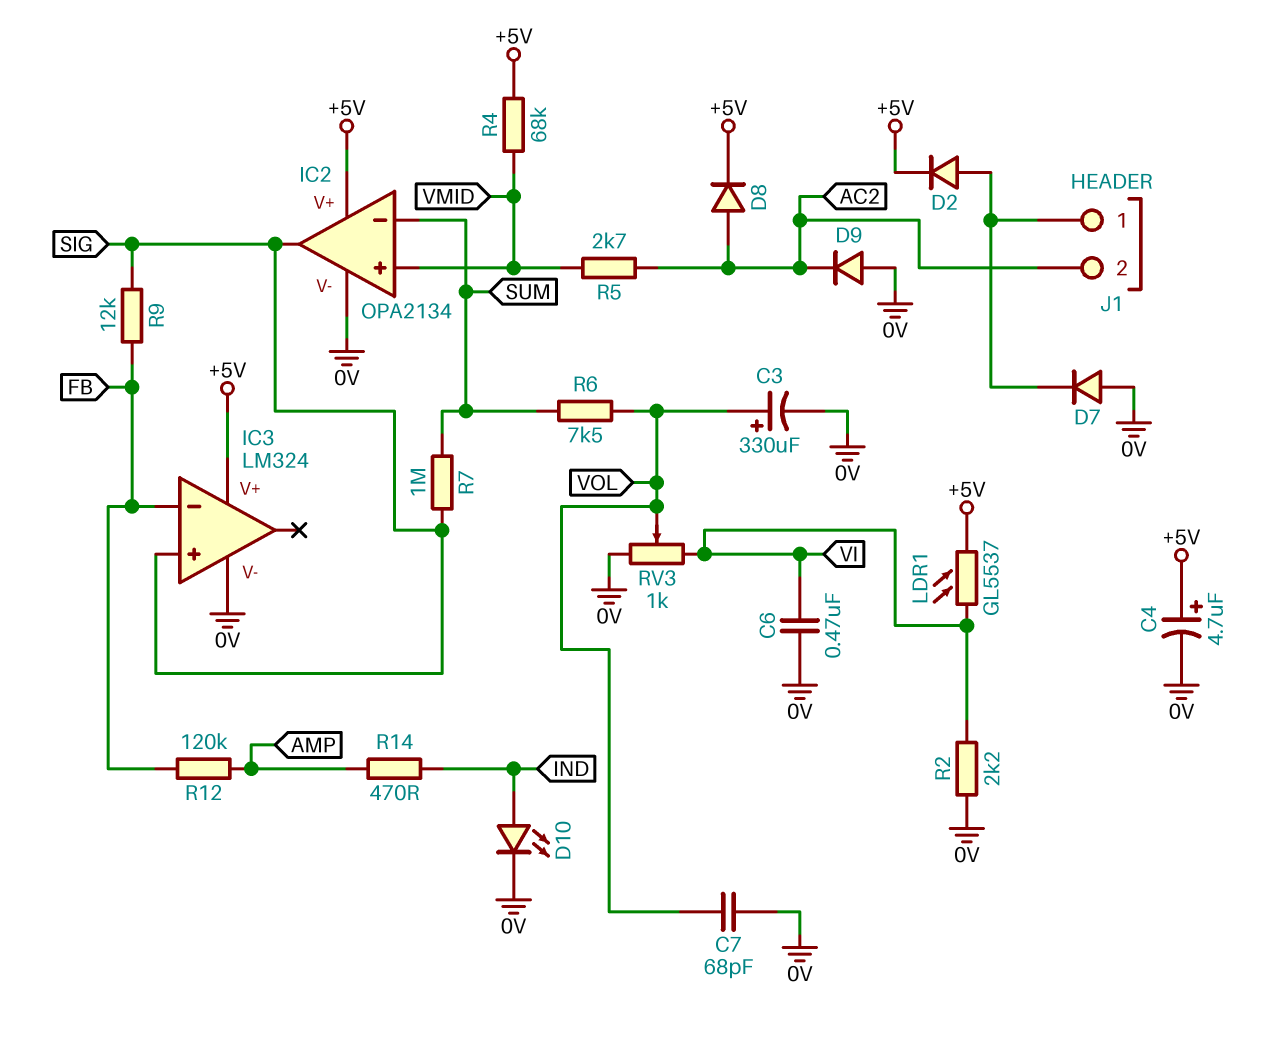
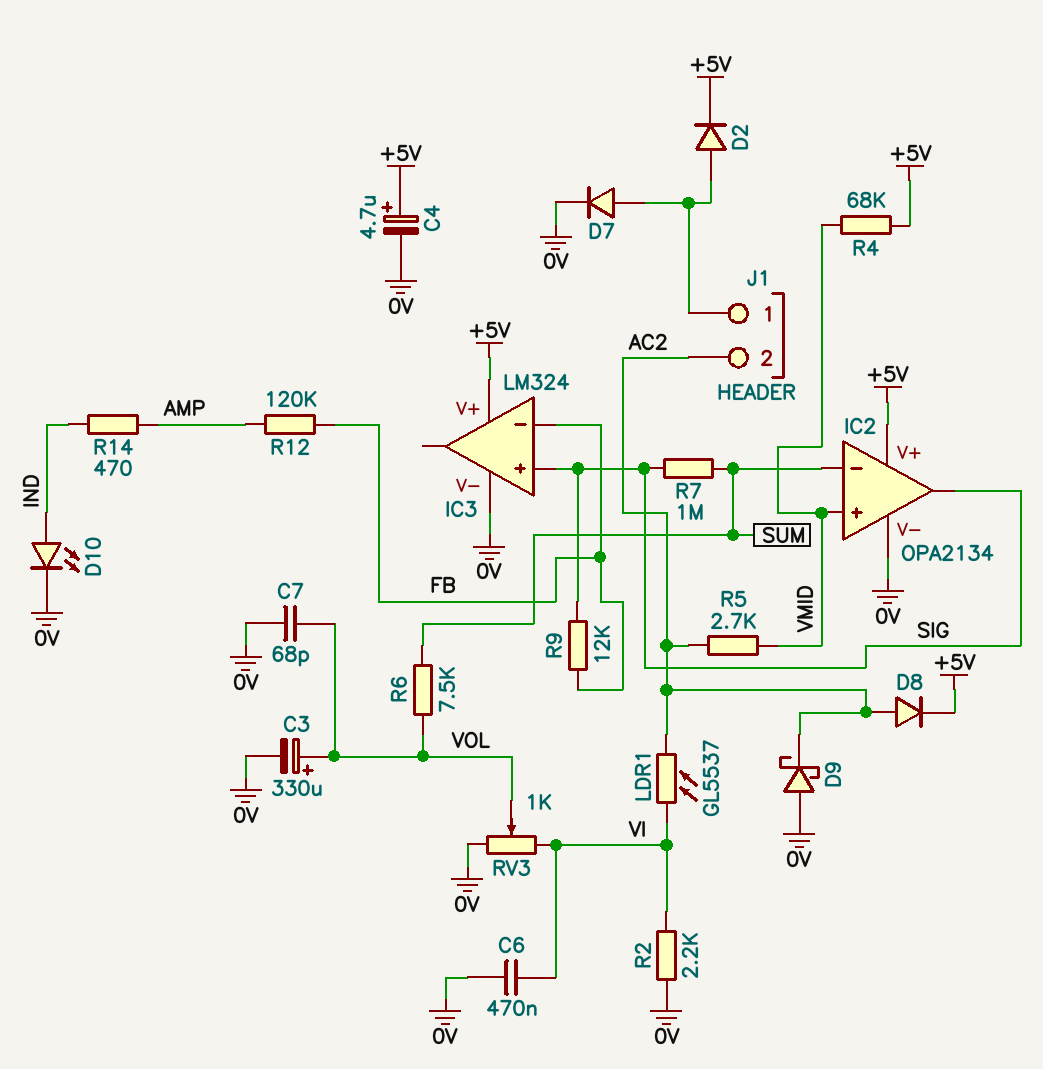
D7: diode (A 0V, K J1/1) -> diode (A J1/1, K 0V)
D9: diode (A 0V, K AC2) -> schottky (A 0V, K AC2)
LDR1: GL5537 (+5V, VI) -> GL5537 (AC2, VI)

